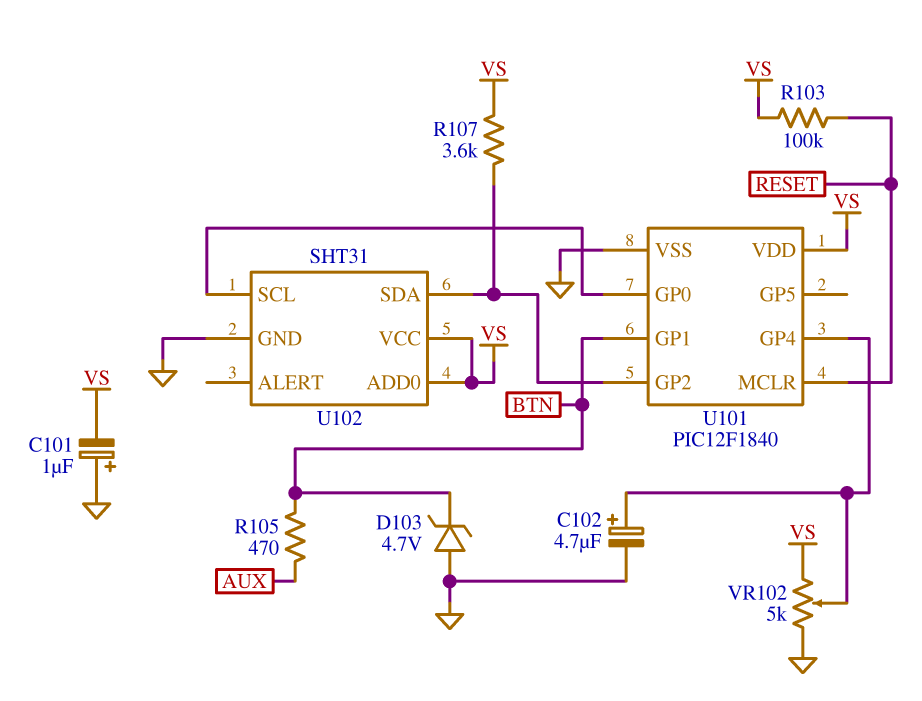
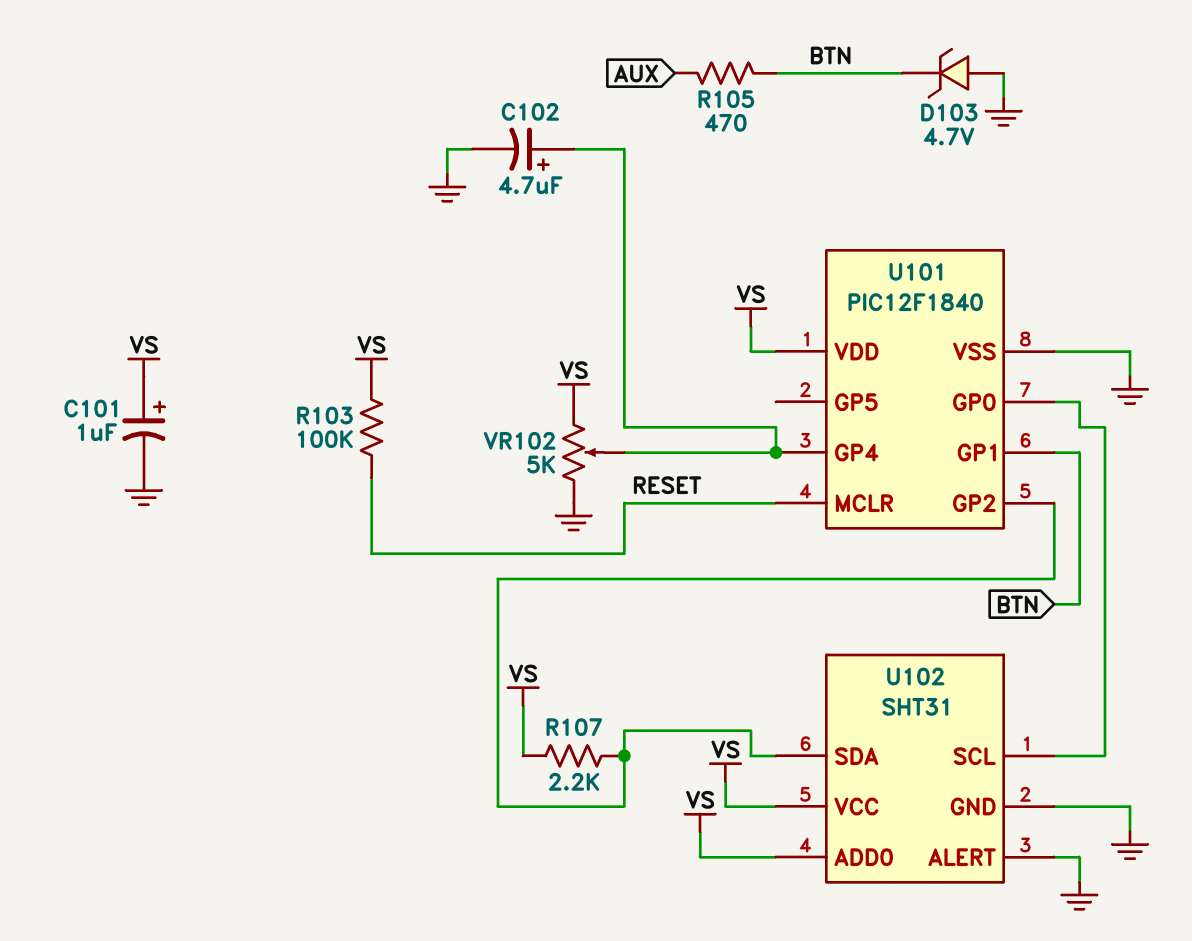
C101: 1uF (plus GND, minus VS) -> 1uF (plus VS, minus GND)
R107: 3.6k (U101/GP2, VS) -> 2.2k (U101/GP2, VS)
U102 pin ALERT: none -> GND

